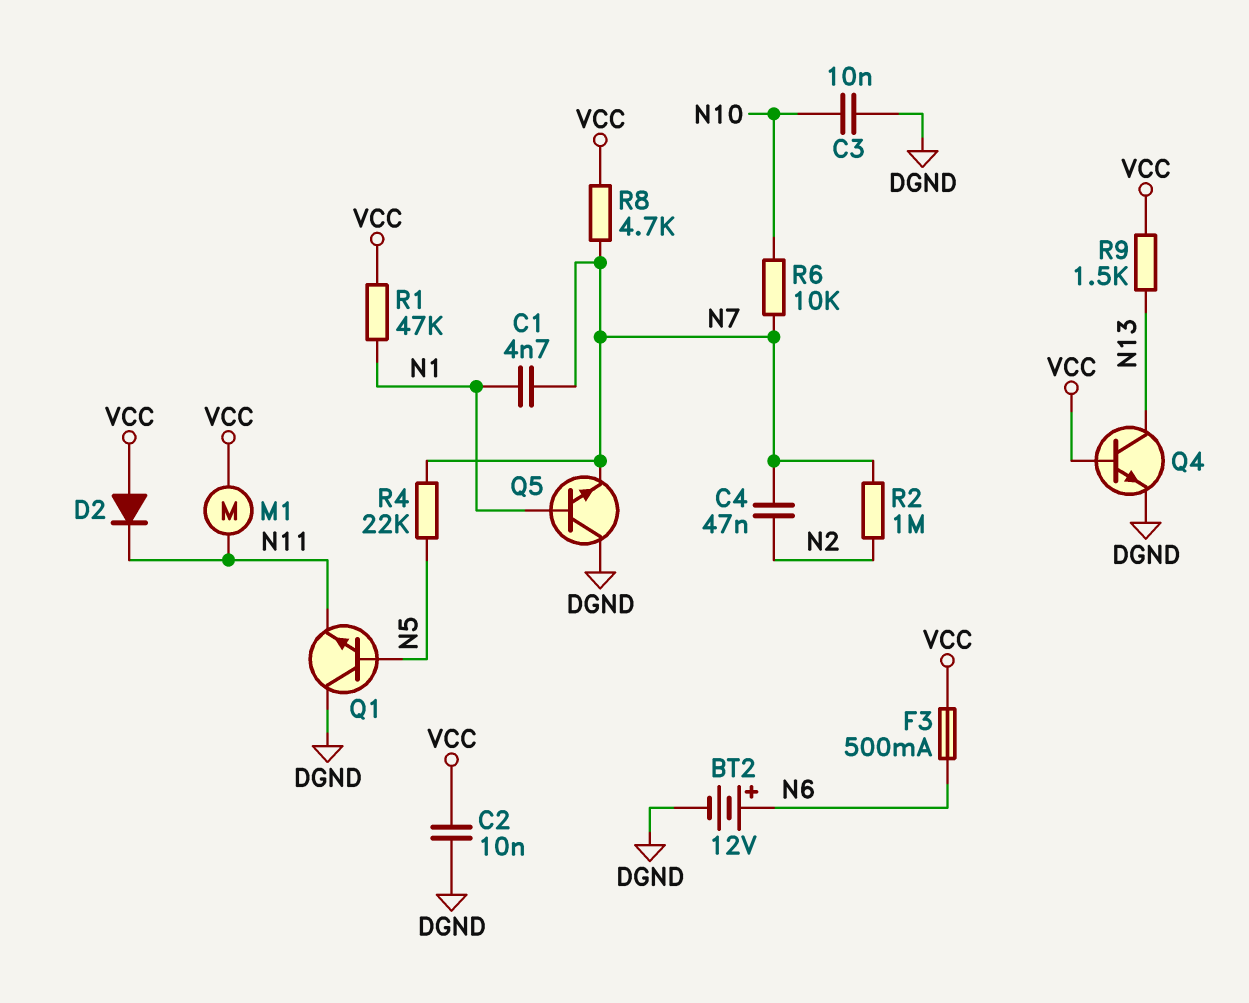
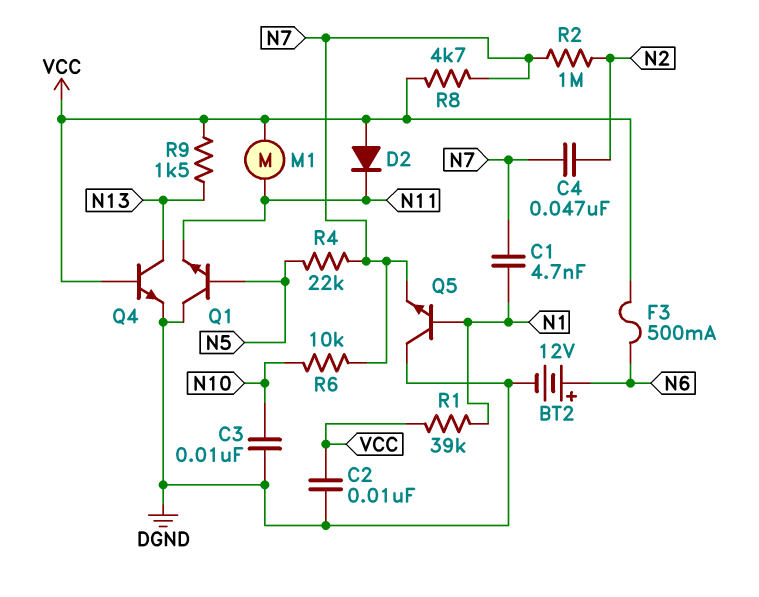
R1: 47k (N1, VCC) -> 39k (N1, VCC)

